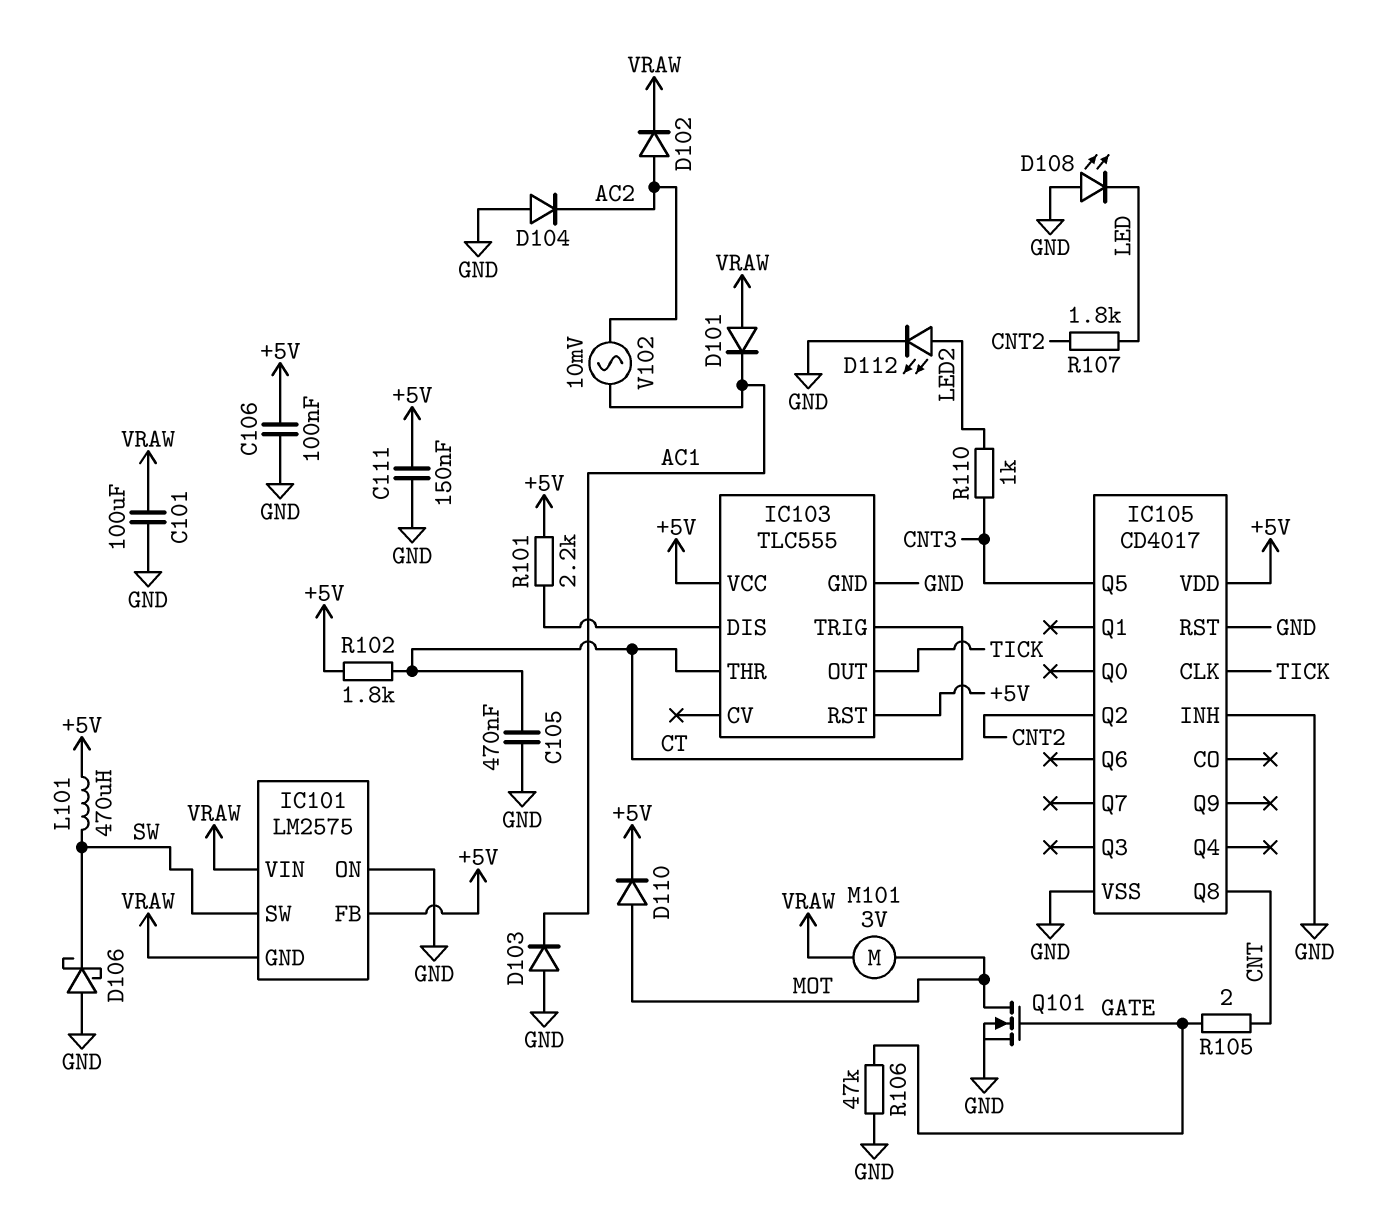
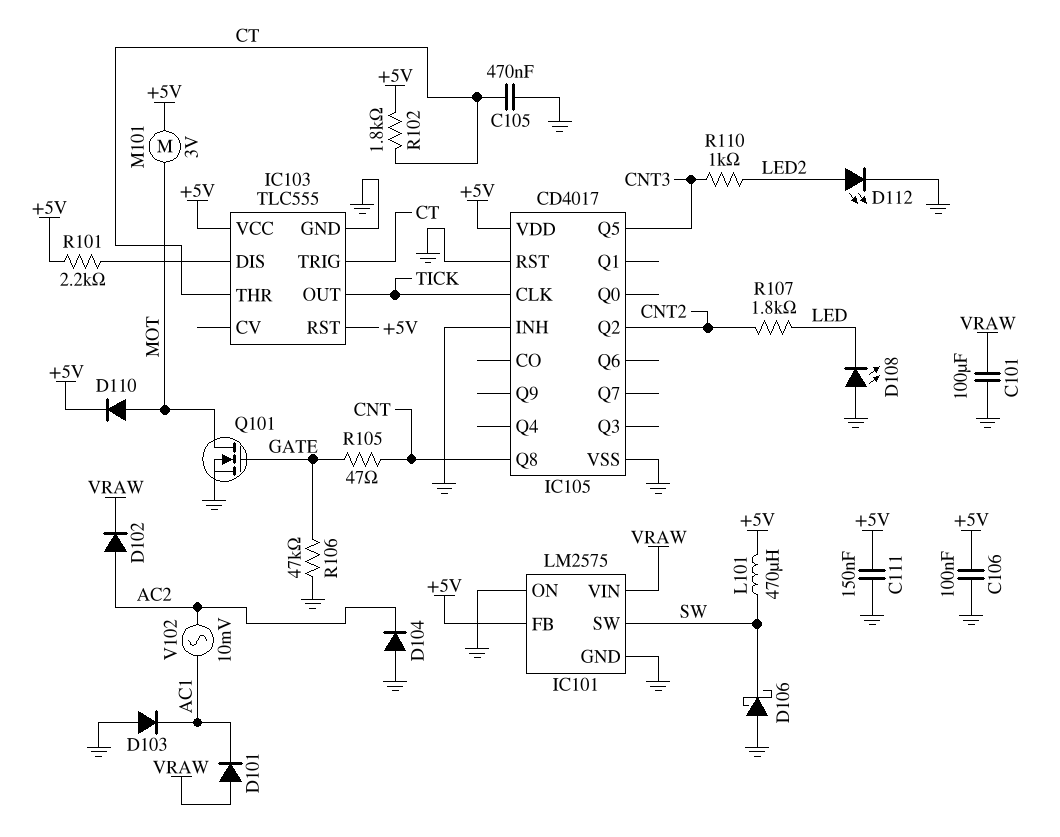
IC101 pin GND: VRAW -> GND
M101: motor 3V (MOT, VRAW) -> motor 3V (+5V, MOT)
R105: 2 (CNT, GATE) -> 47 (CNT, GATE)

